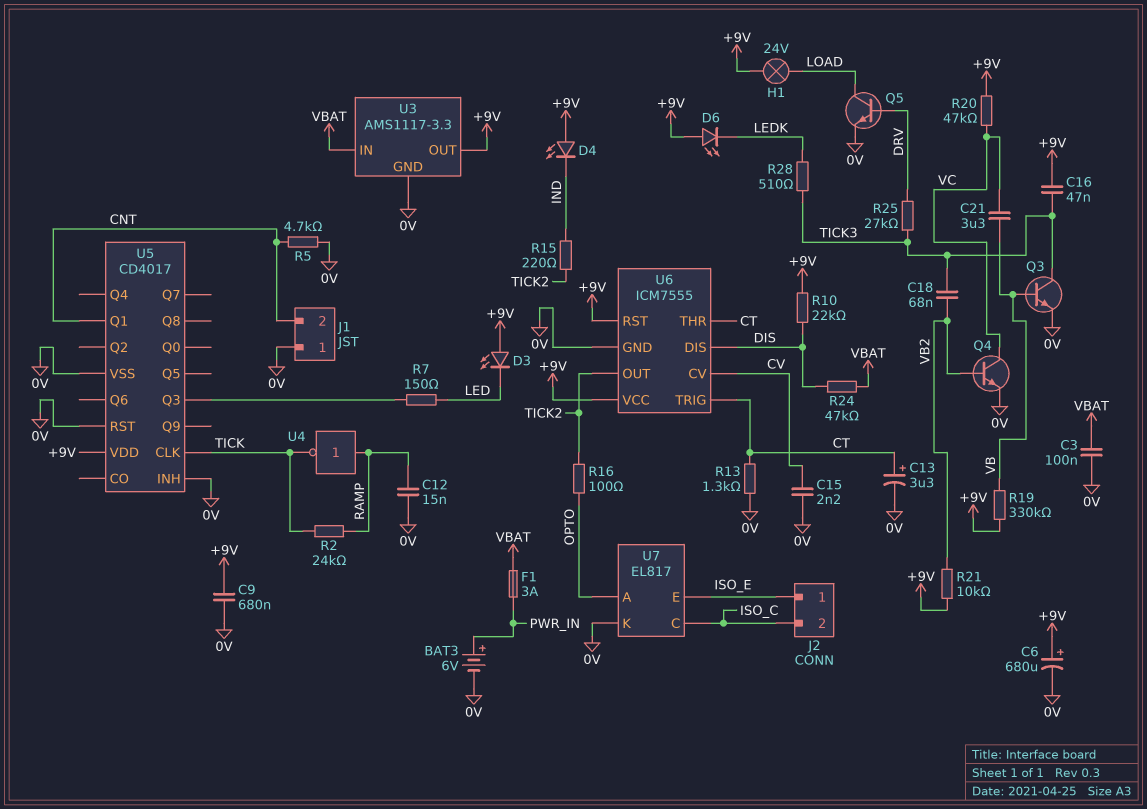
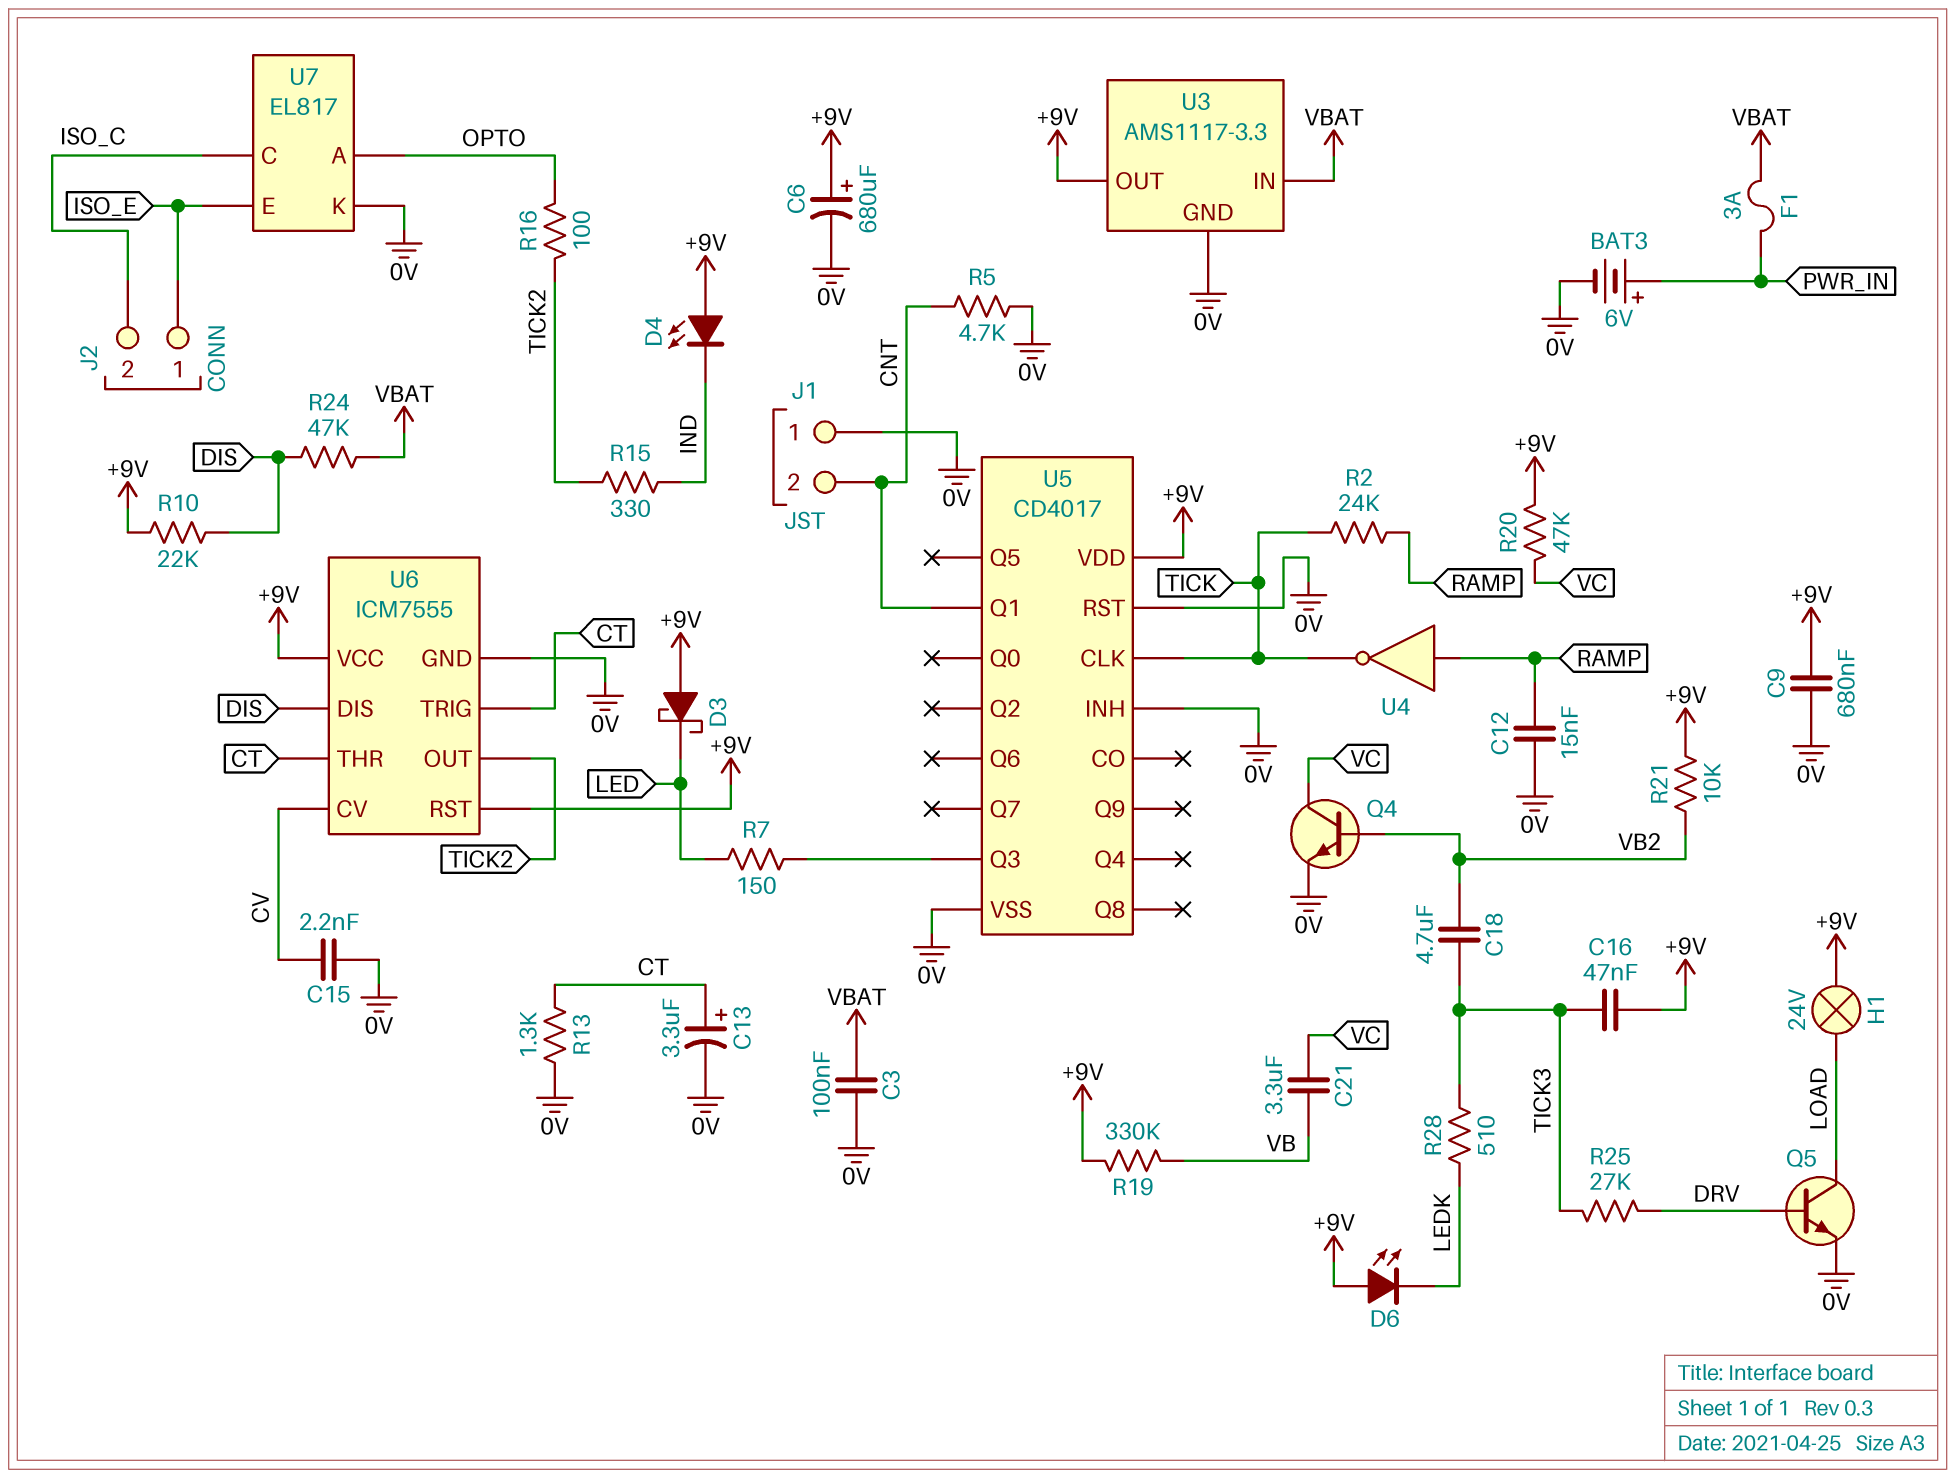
C18: 68nF (TICK3, VB2) -> 4.7uF (TICK3, VB2)
D3: LED (A +9V, K LED) -> schottky (A +9V, K LED)
Q3: NPN (B VB, C TICK3, E 0V) -> none
R15: 220 (IND, TICK2) -> 330 (IND, TICK2)

